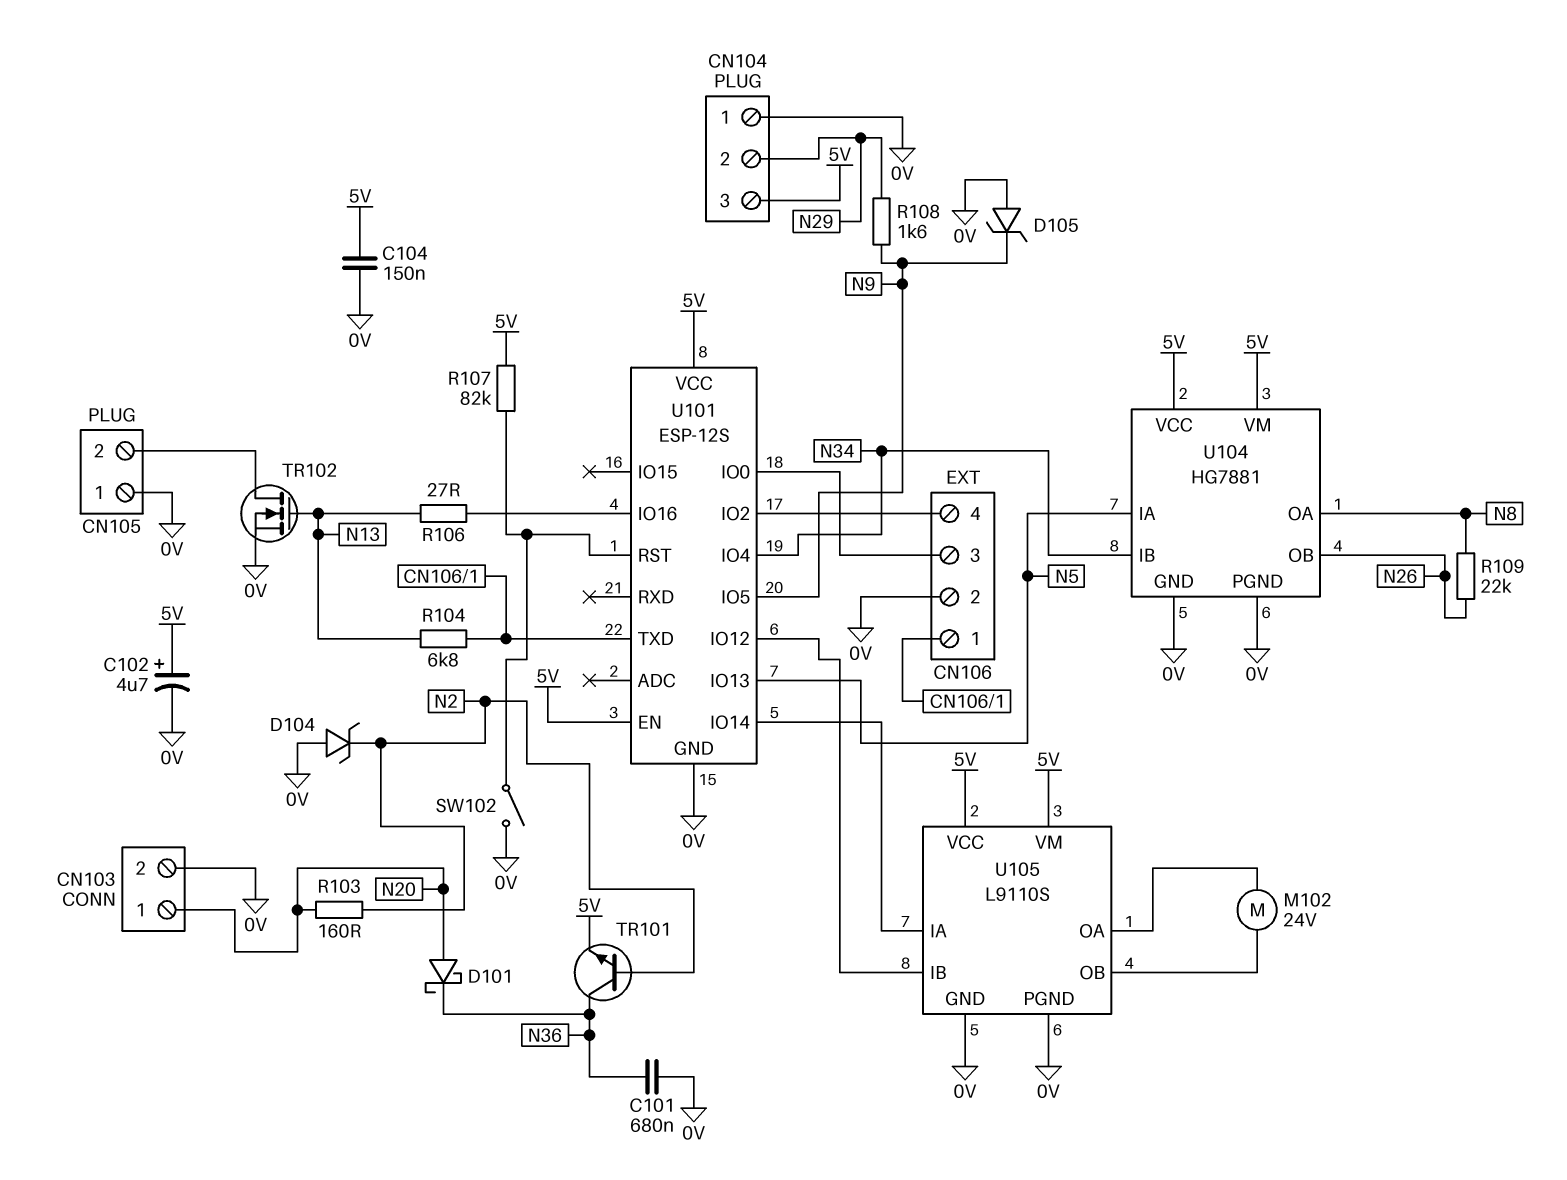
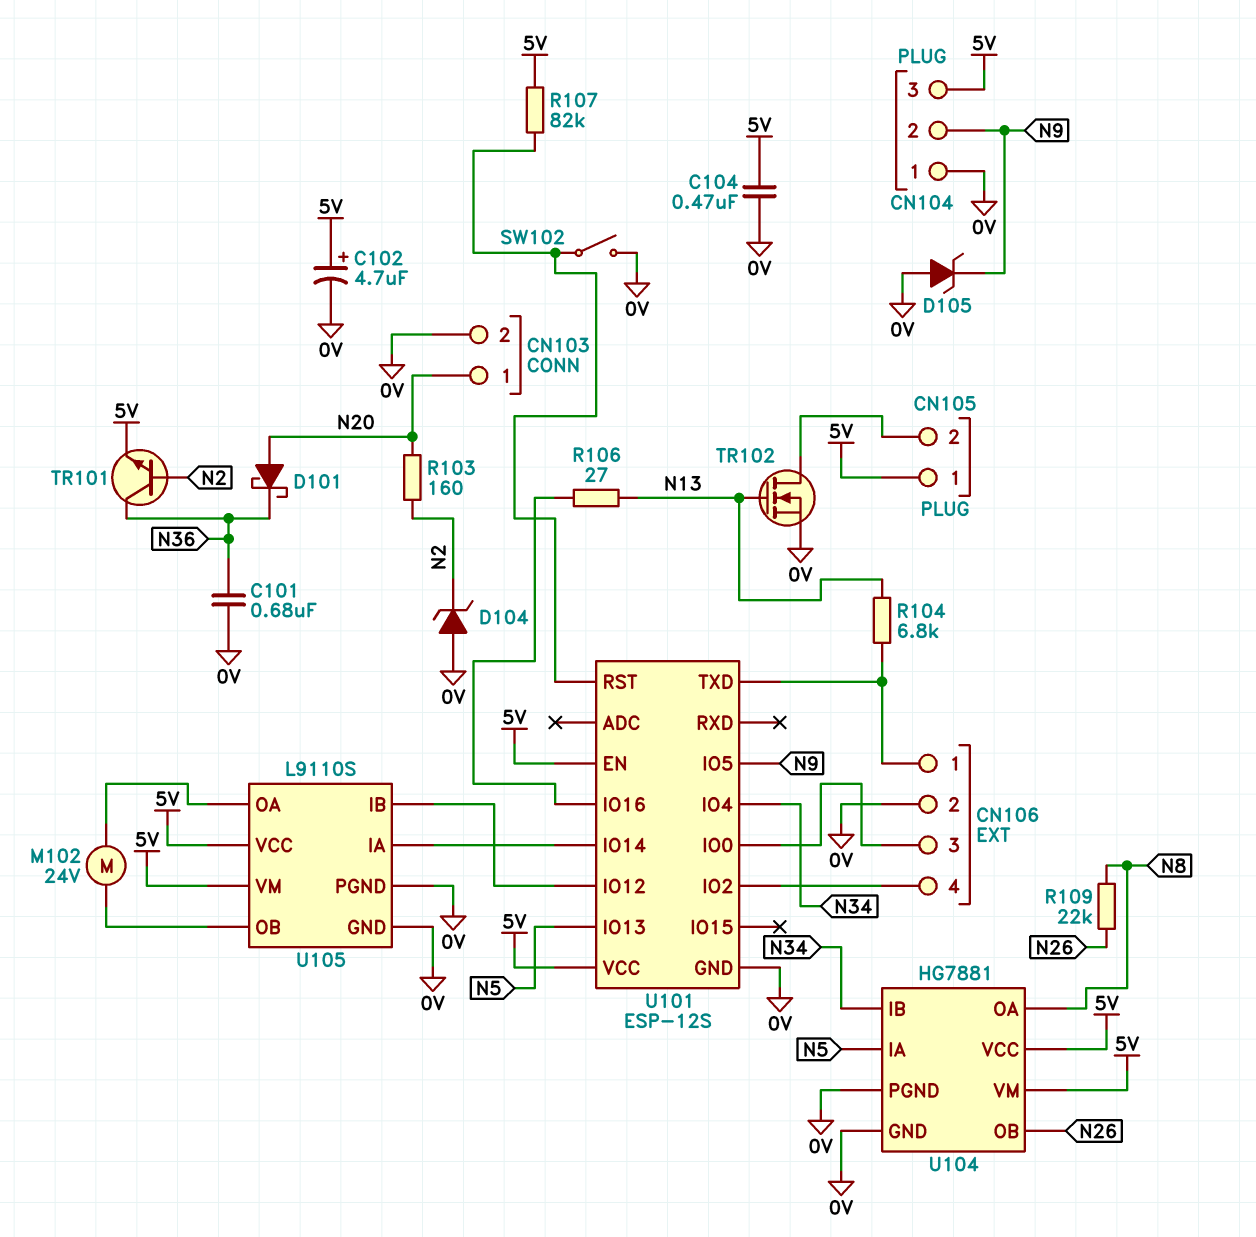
C104: 150nF (0V, 5V) -> 470nF (0V, 5V)
CN104 pin 2: N29 -> N9
CN105 pin 1: 0V -> 5V
R108: 1.6k (N9, N29) -> none

